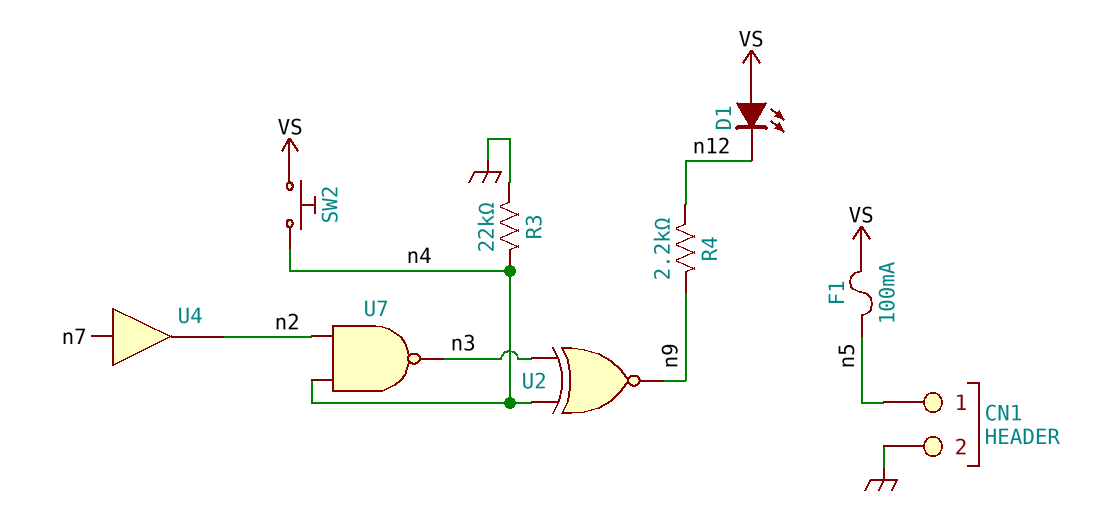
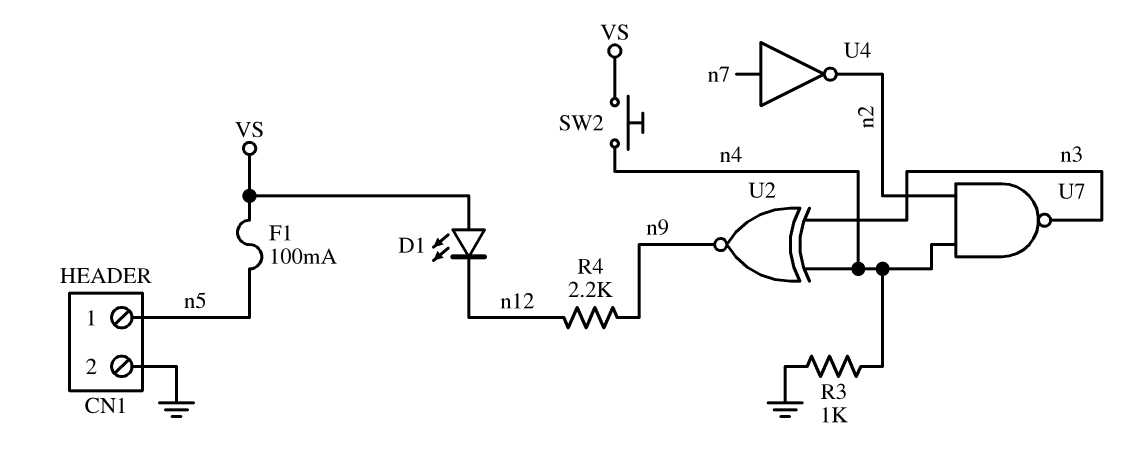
R3: 22k (GND, n4) -> 1k (GND, n4)
U4: buffer (in n7, out n2) -> NOT (in n7, out n2)

